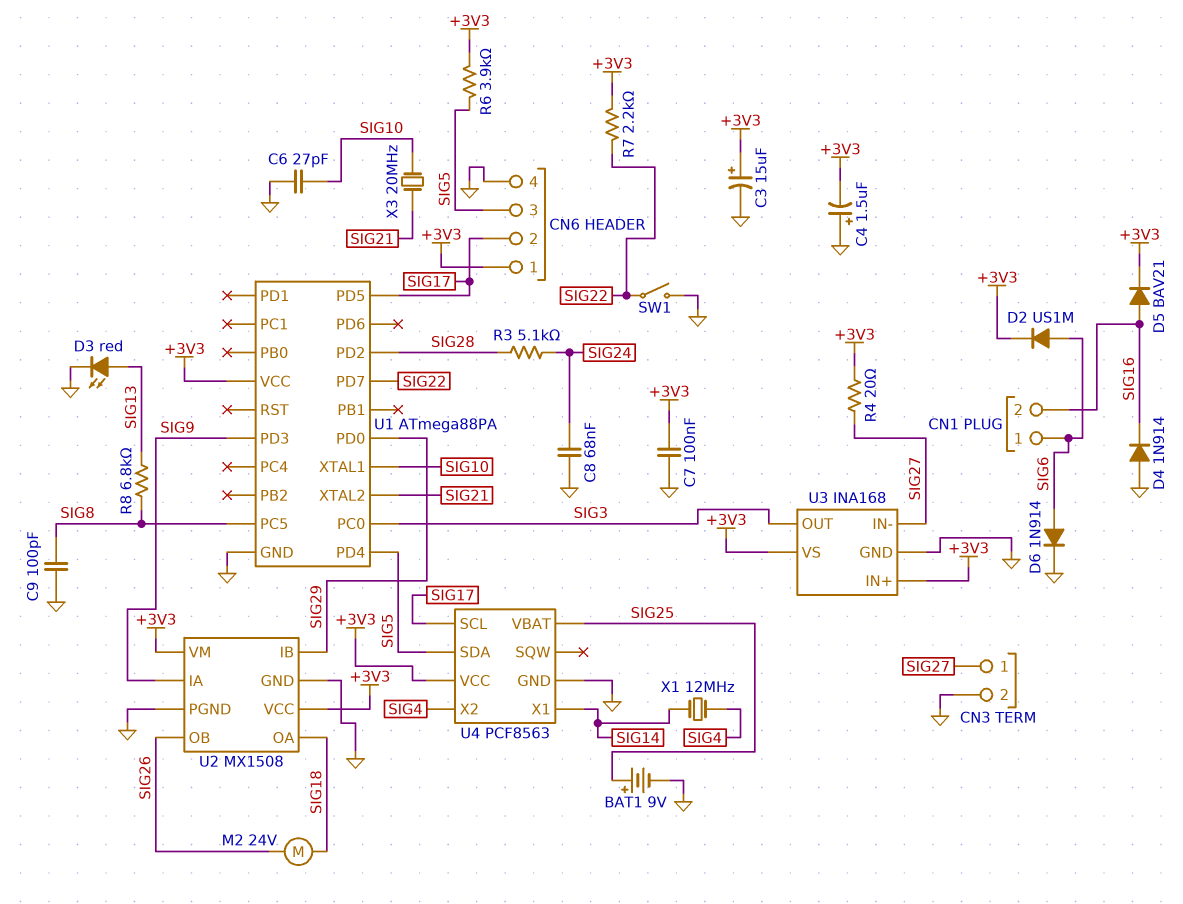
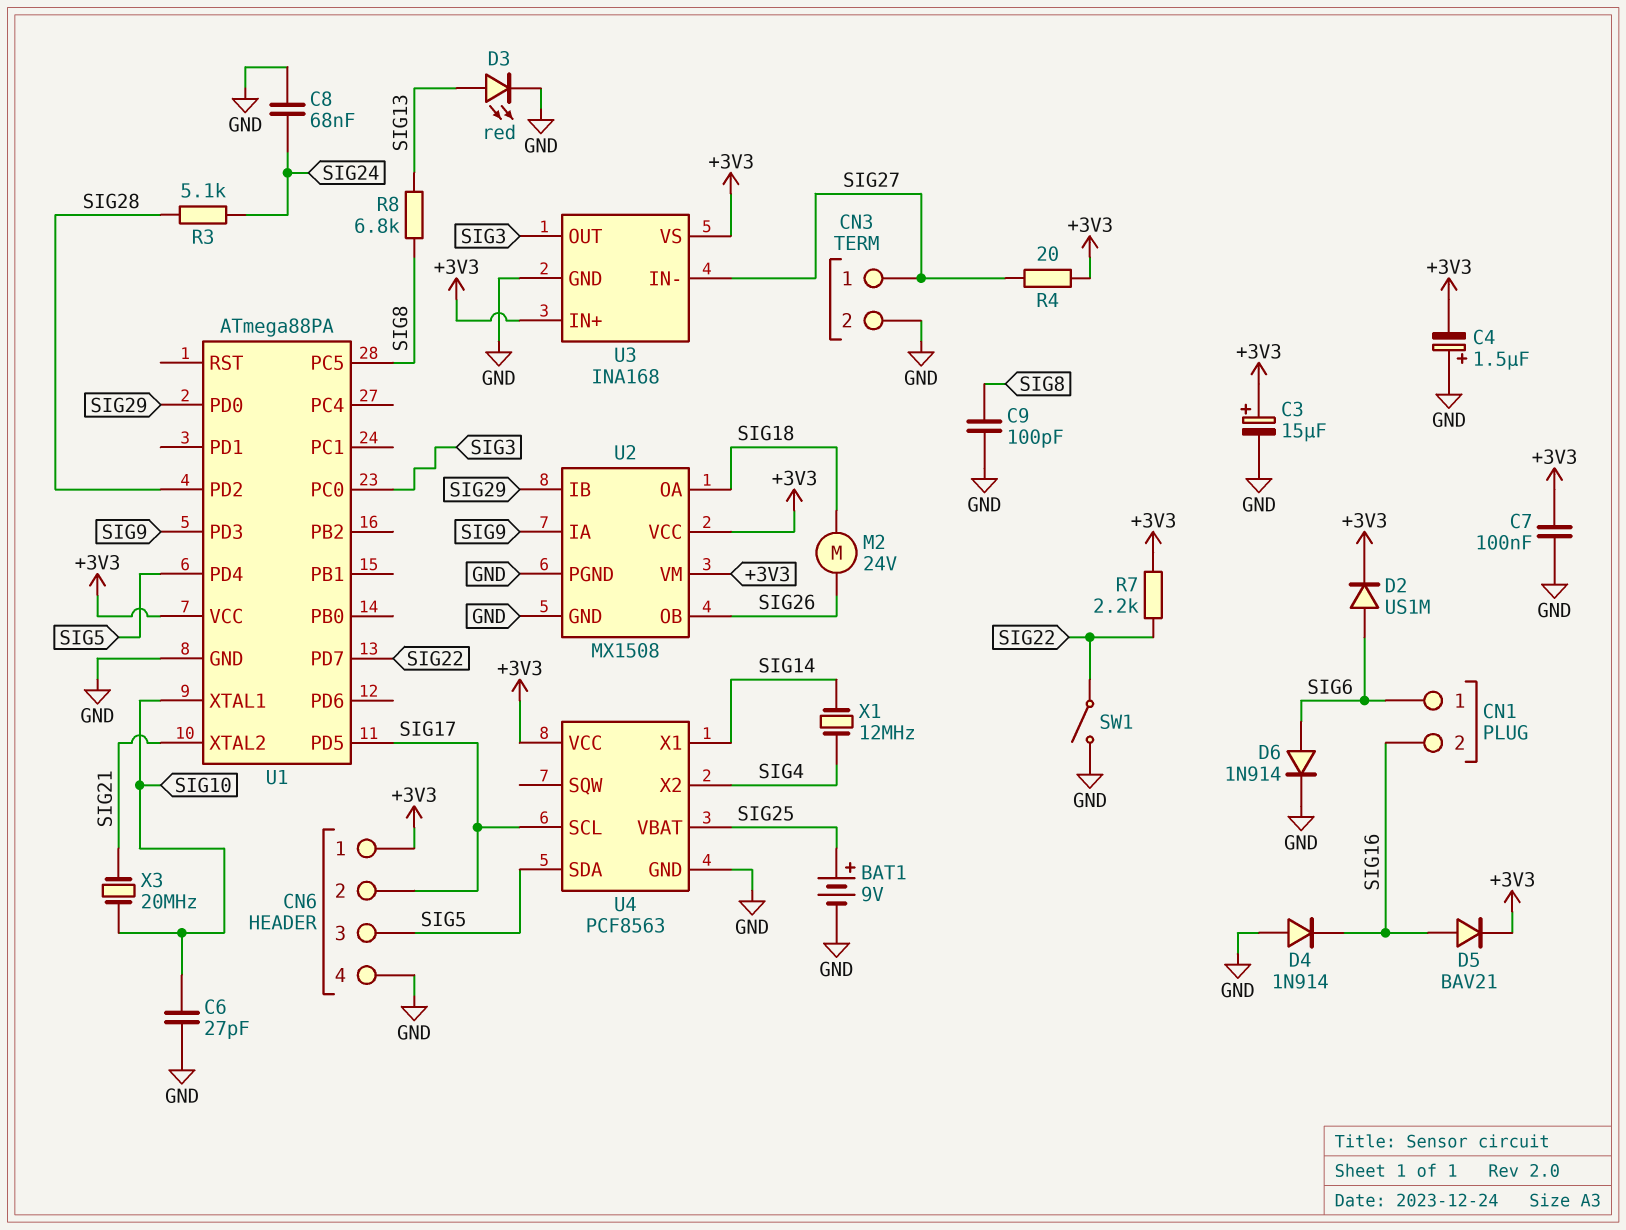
R6: 3.9k (+3V3, SIG5) -> none

